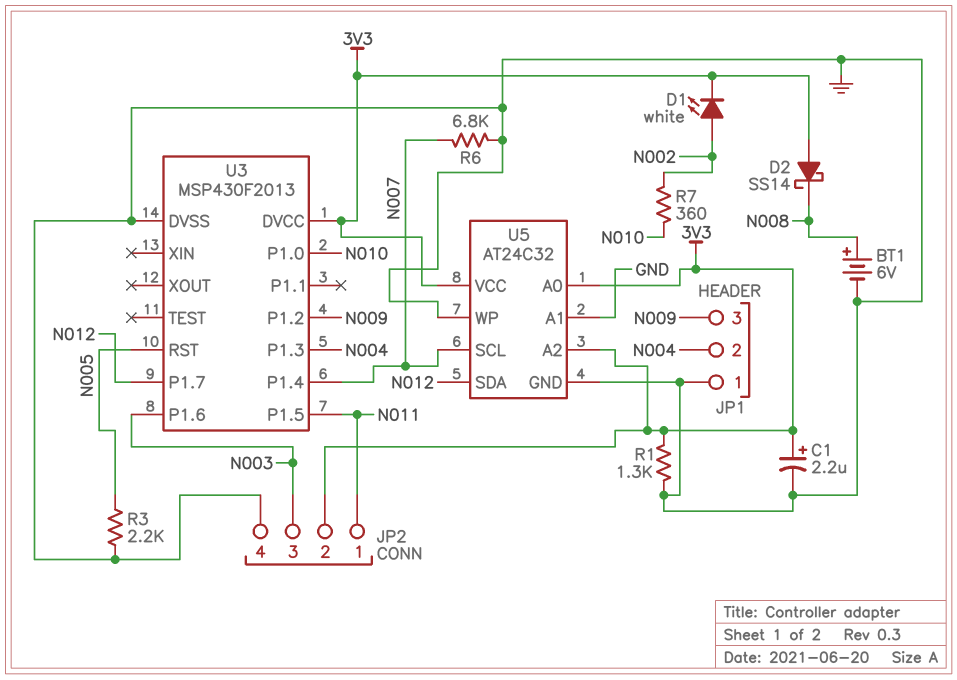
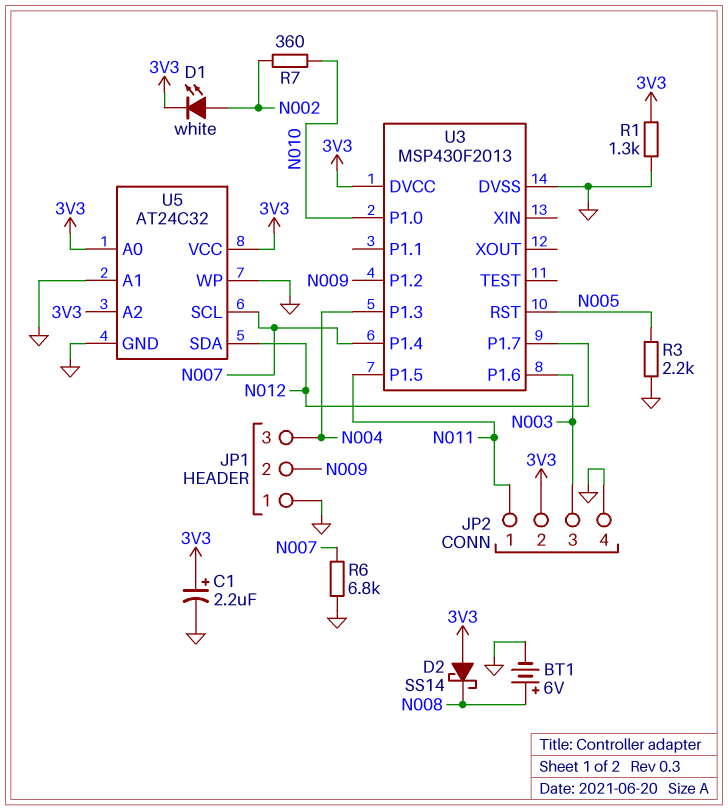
JP1 pin 2: N004 -> N009
JP1 pin 3: N009 -> N004

